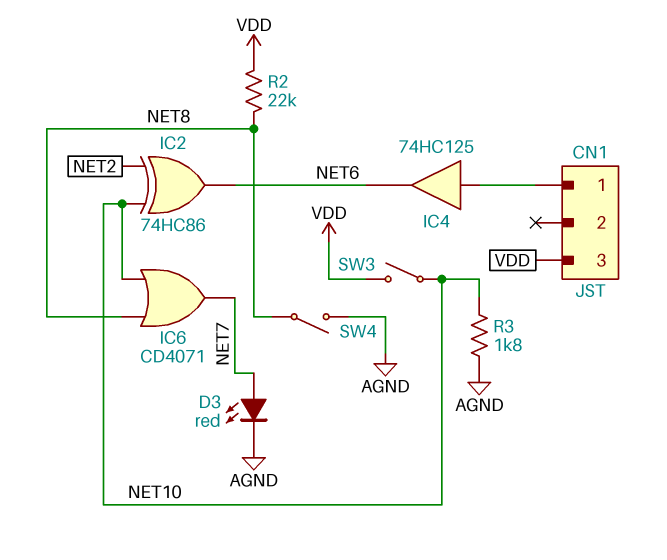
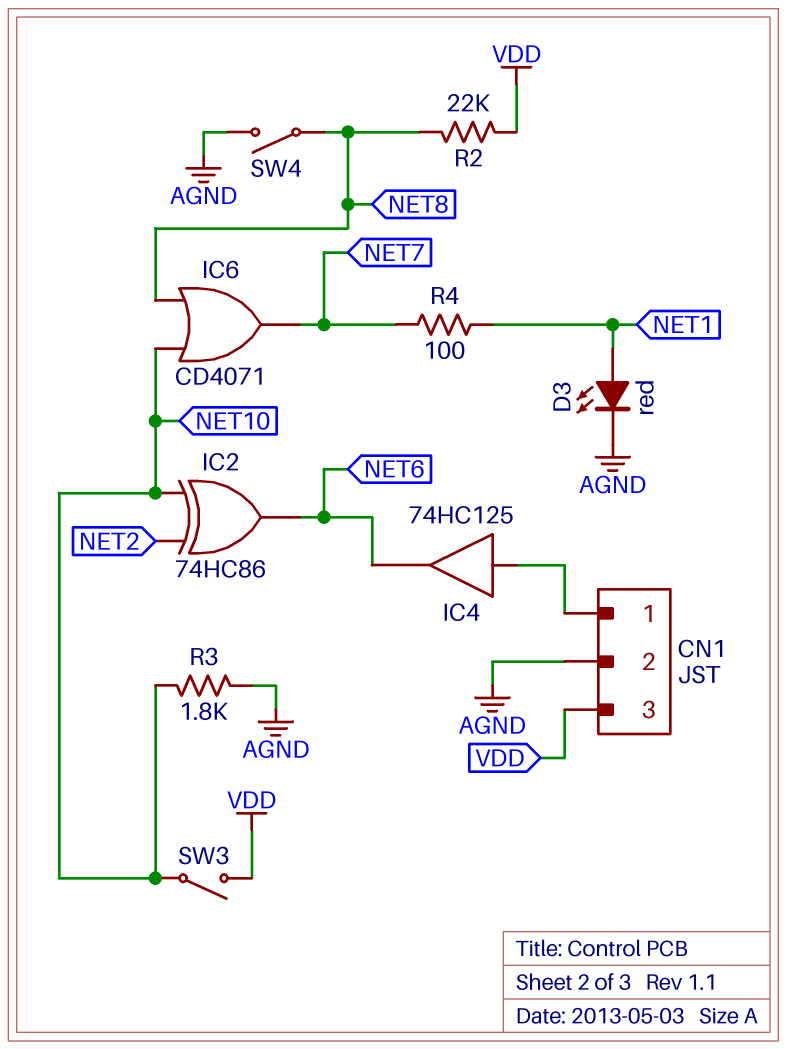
CN1 pin 2: none -> AGND
D3: LED red (A NET7, K AGND) -> LED red (A NET1, K AGND)
R4: none -> 100 (NET1, NET7)

